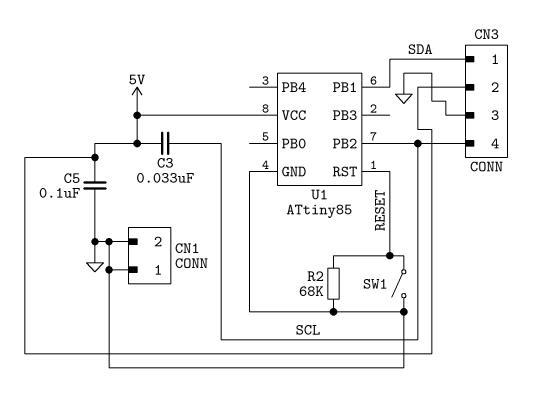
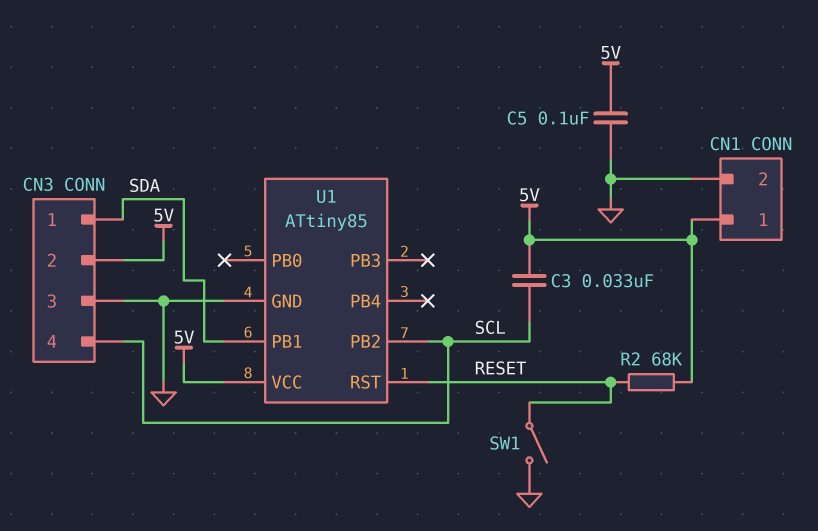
CN1 pin 1: GND -> 5V
R2: 68k (GND, RESET) -> 68k (5V, RESET)

